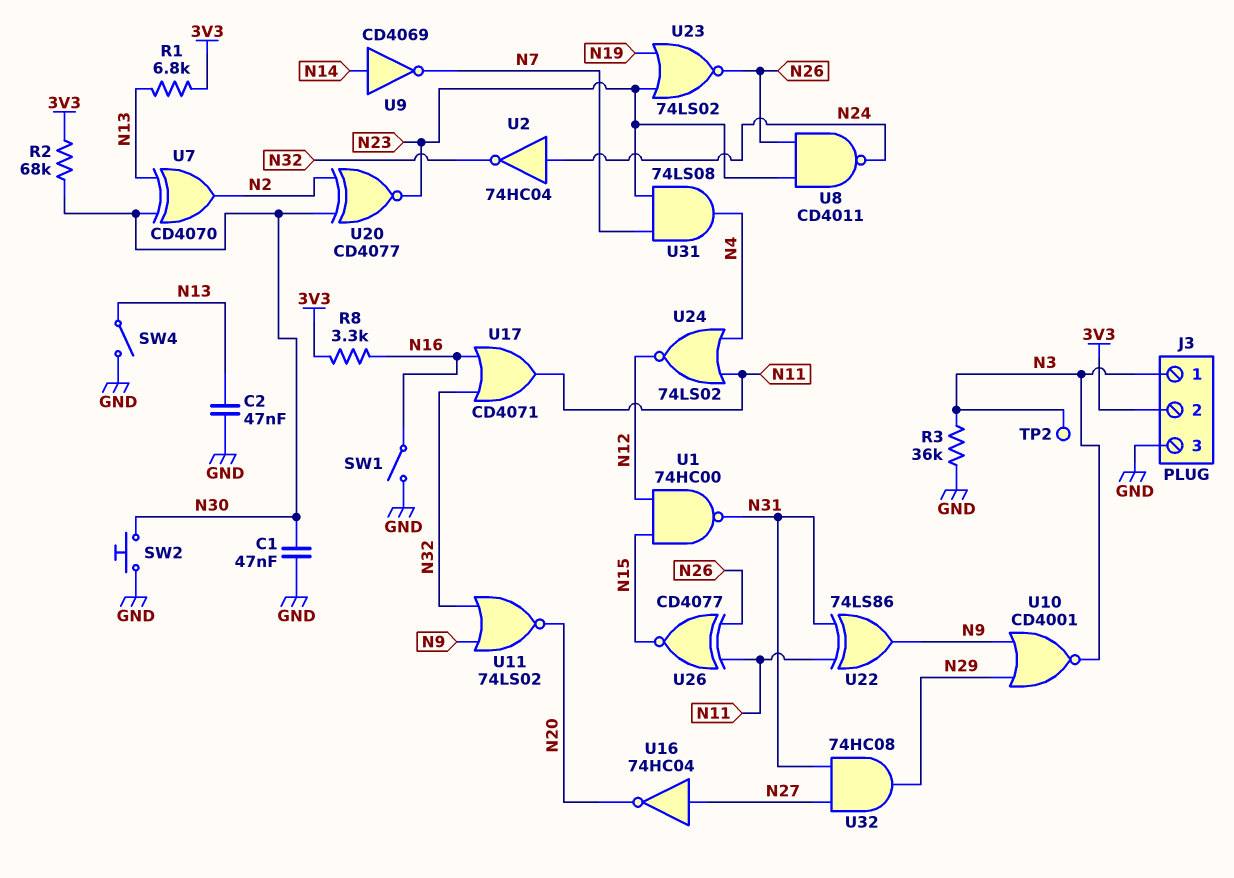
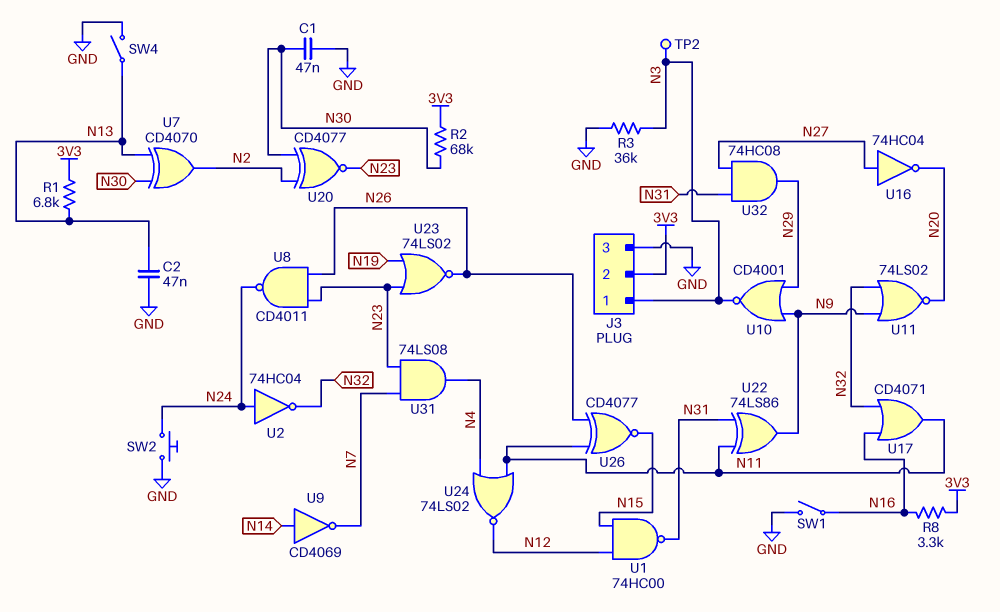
SW2: button (GND, N30) -> button (GND, N24)

